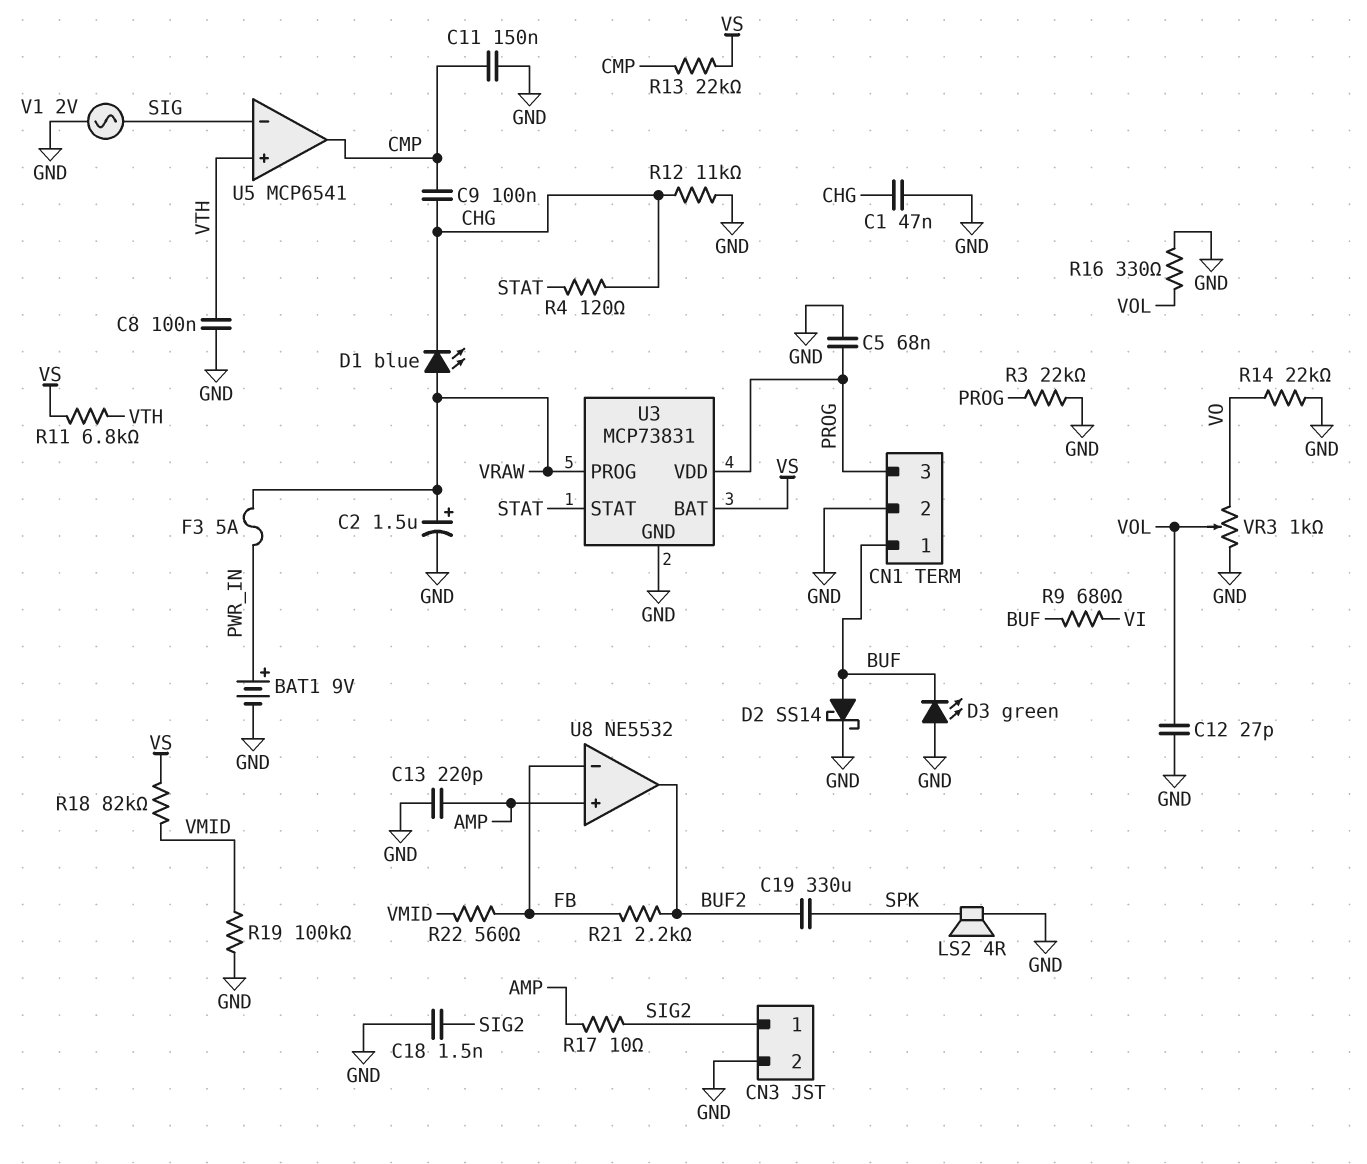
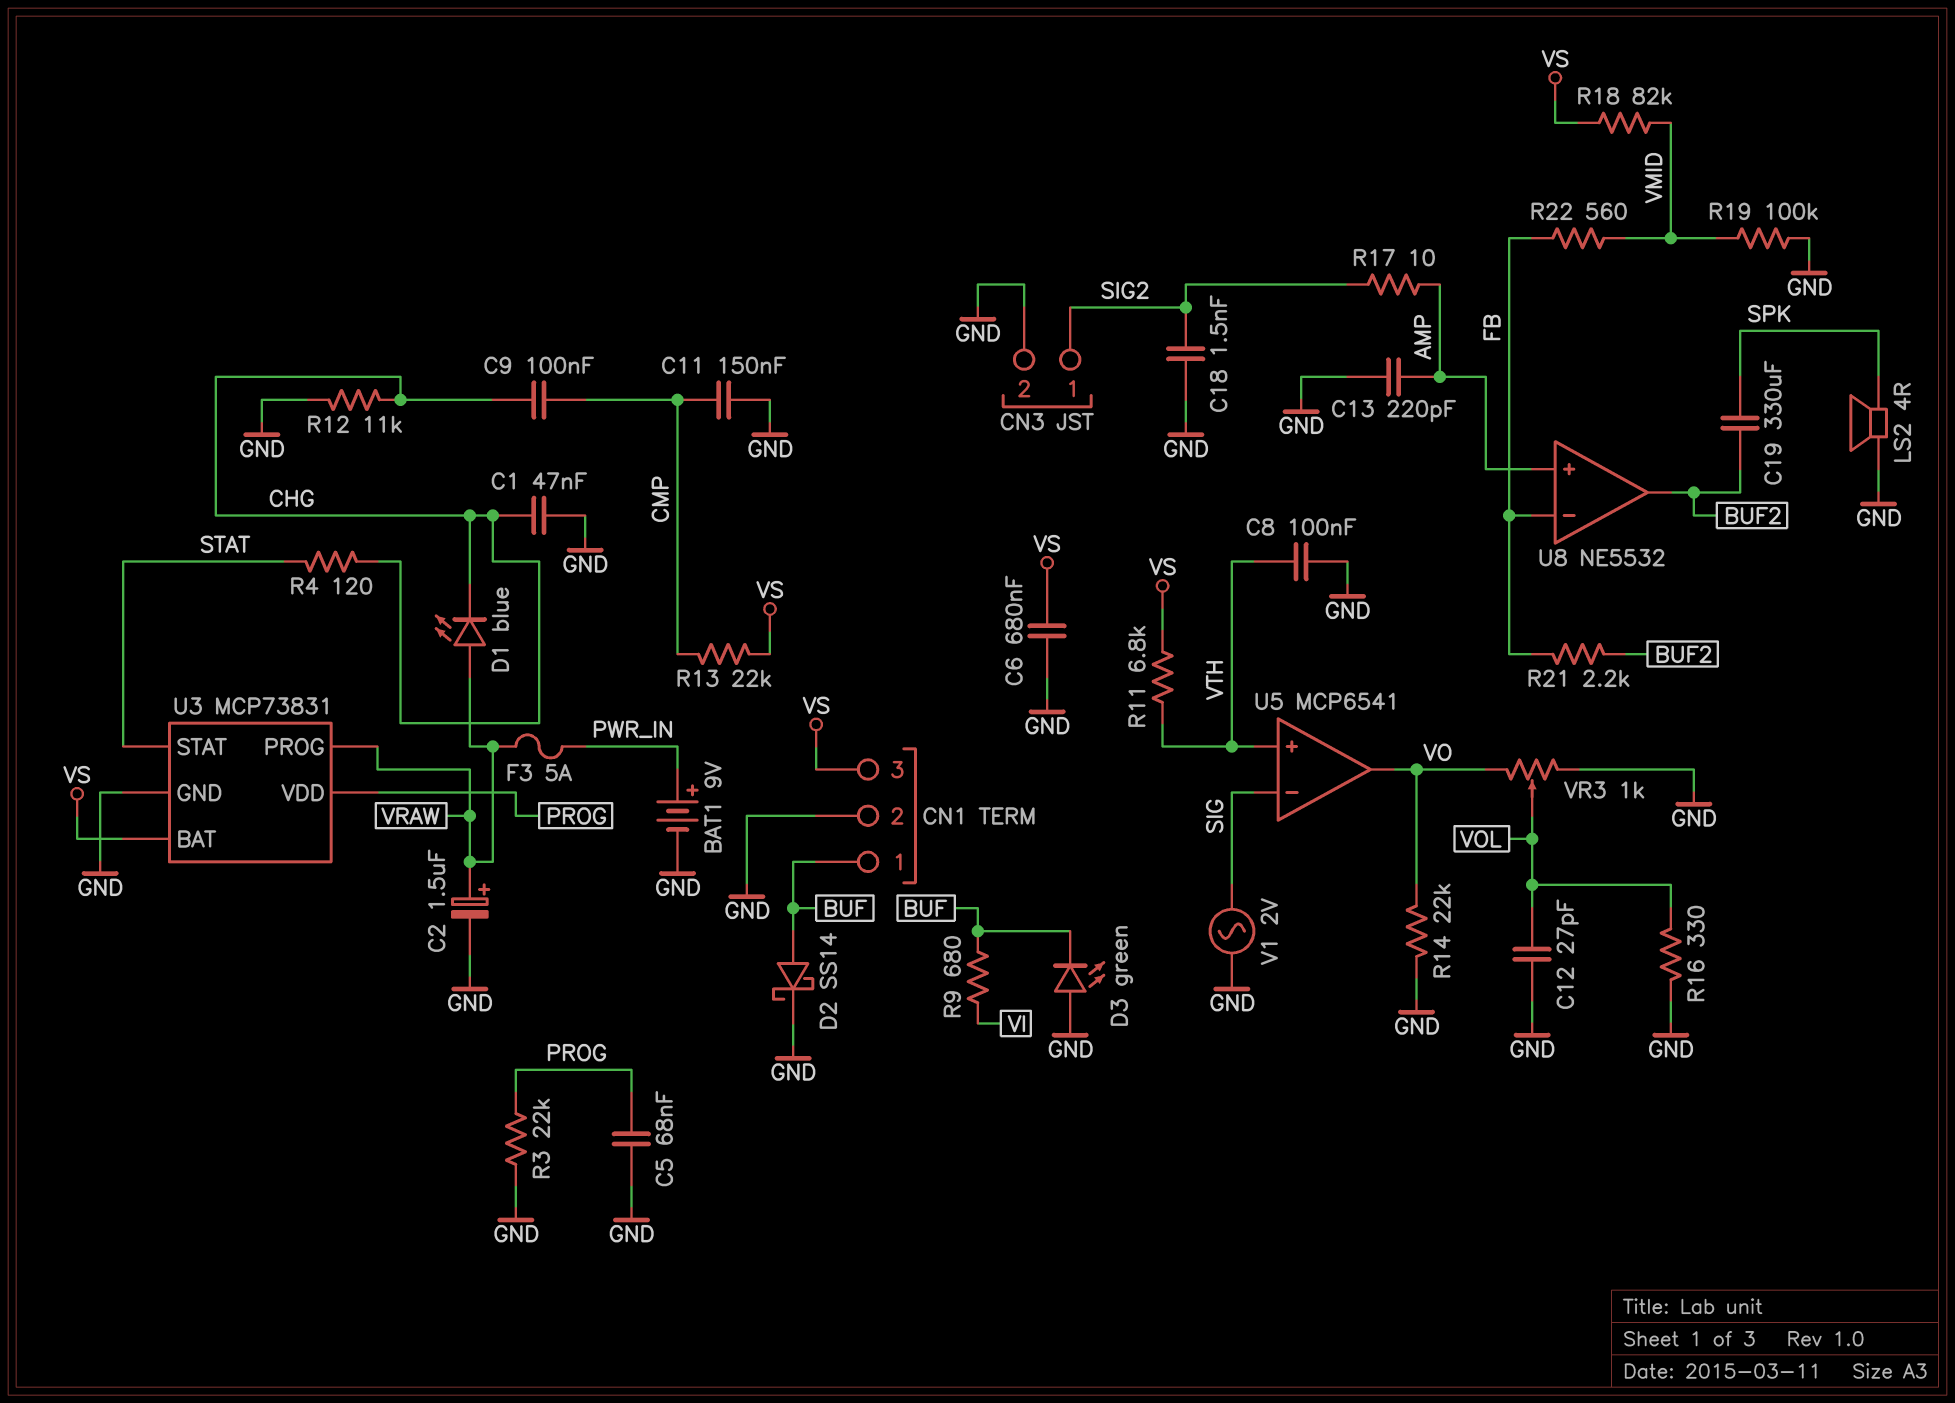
C6: none -> 680nF (GND, VS)
CN1 pin 3: PROG -> VS
U5 pin out: CMP -> VO

